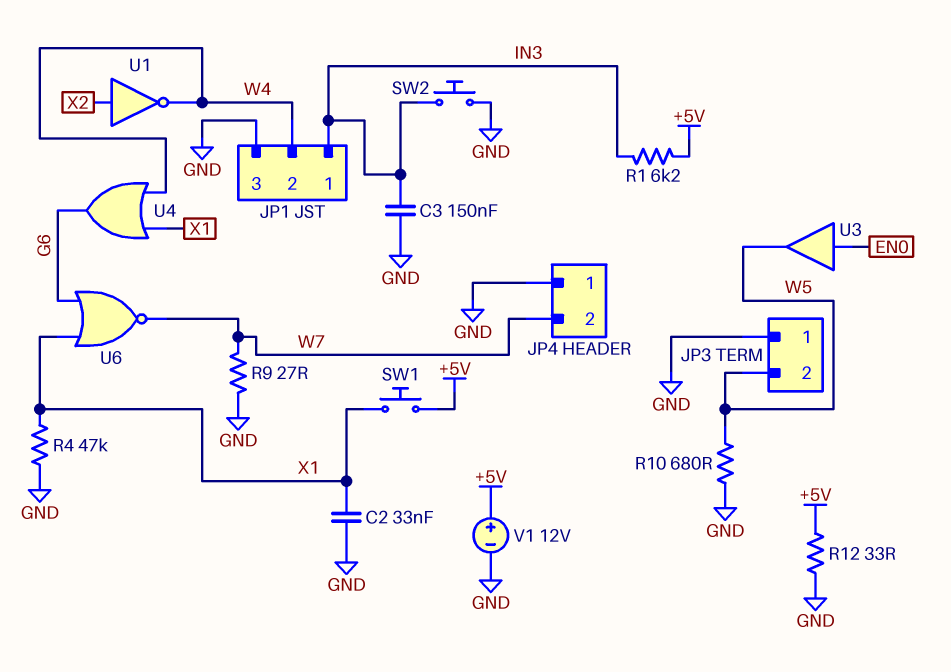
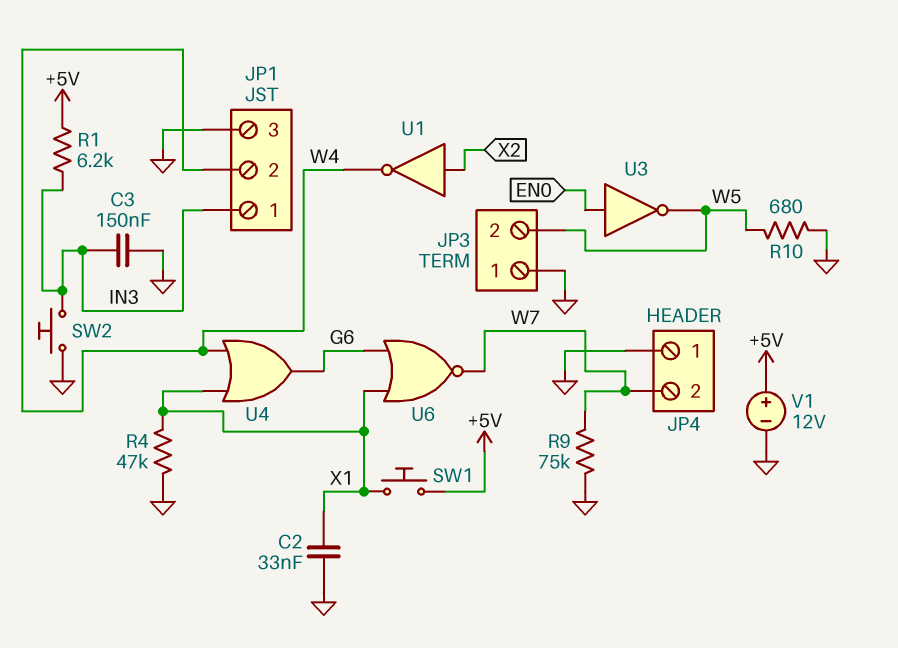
R9: 27 (GND, W7) -> 75k (GND, W7)
R12: 33 (+5V, GND) -> none
U3: buffer (in EN0, out W5) -> NOT (in EN0, out W5)

